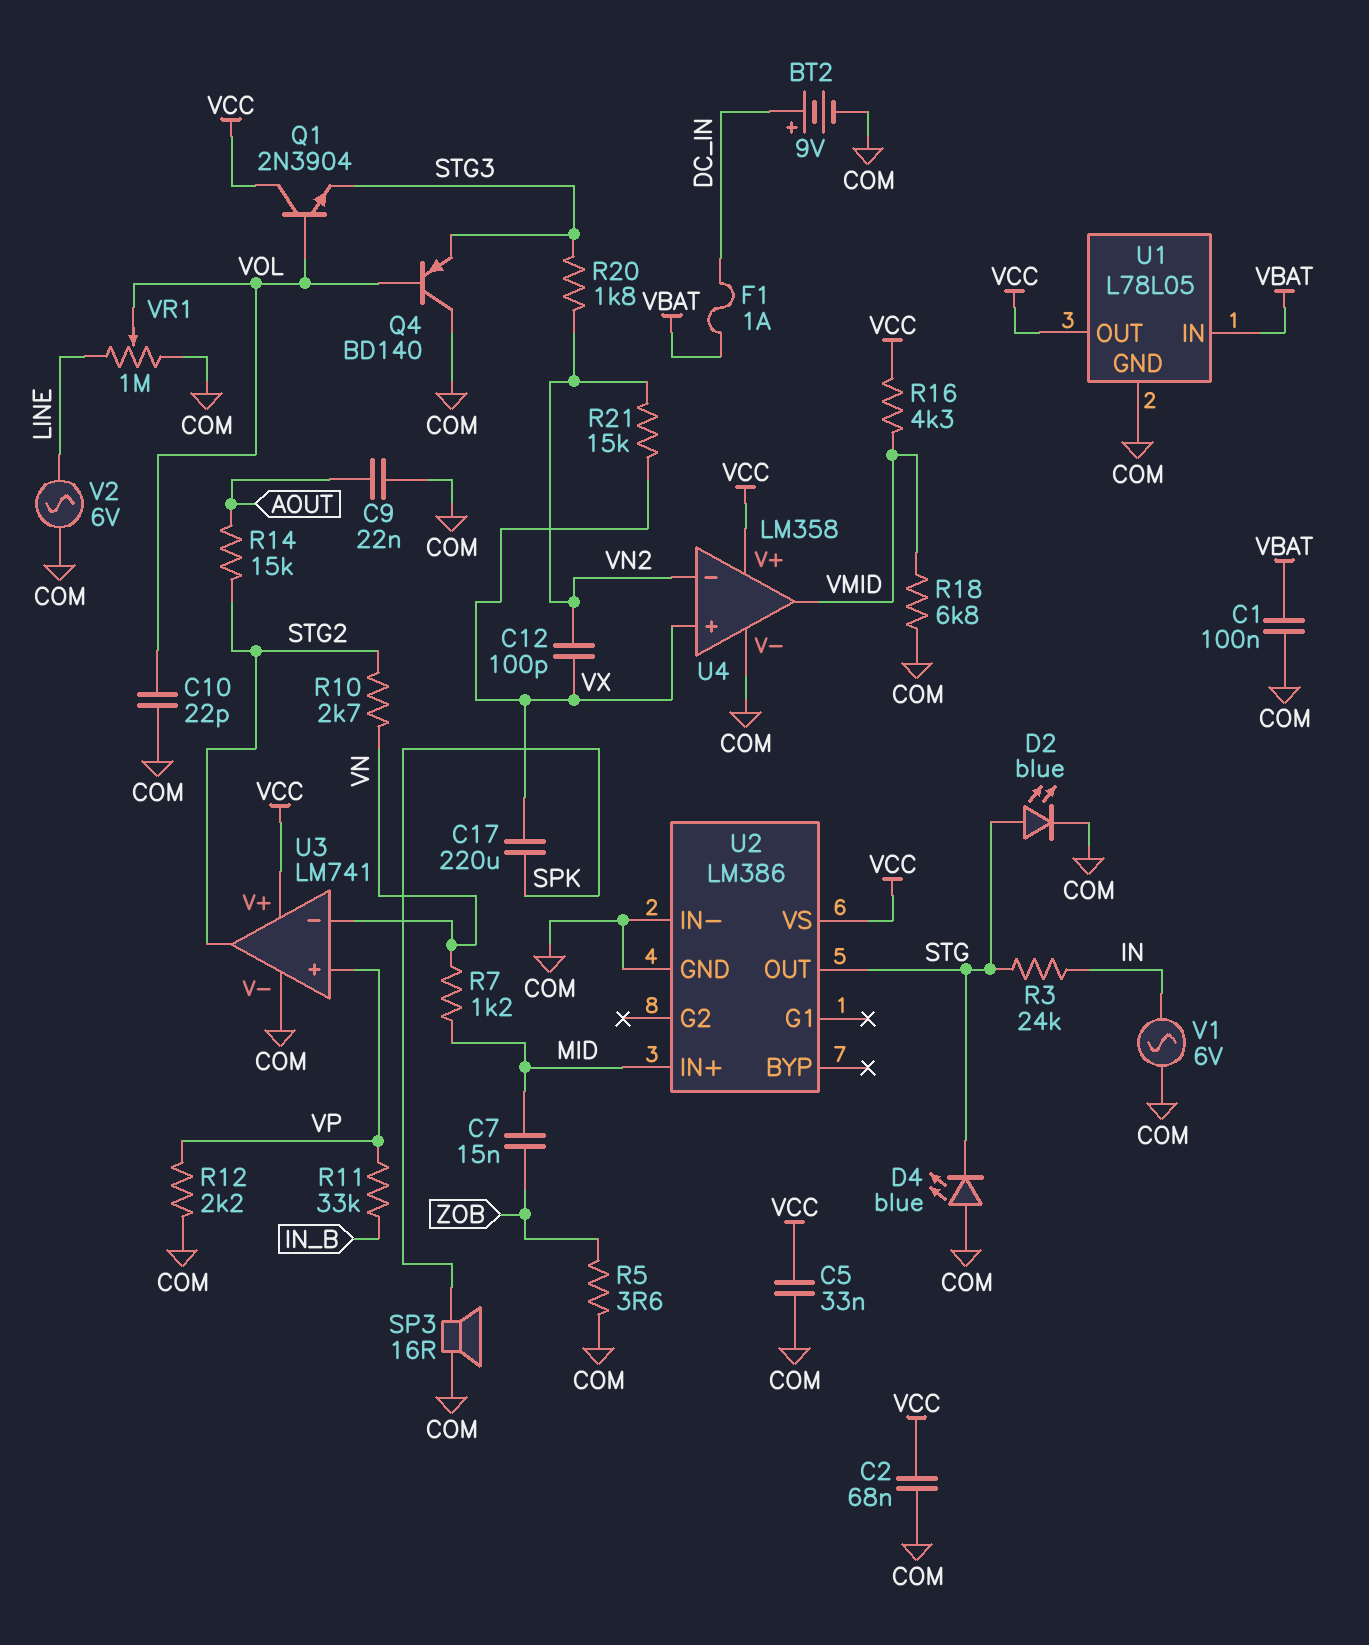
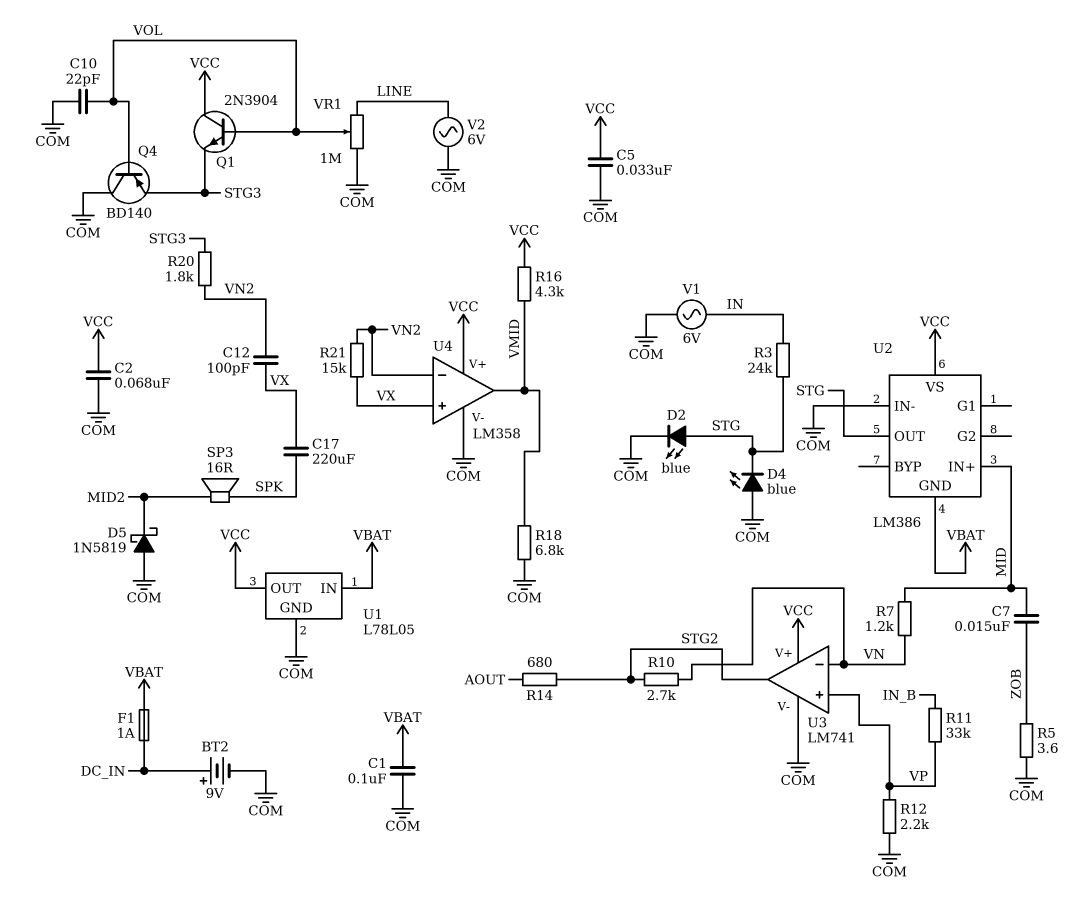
C9: 22nF (AOUT, COM) -> none
D5: none -> schottky 1N5819 (A COM, K MID2)
R14: 15k (AOUT, STG2) -> 680 (AOUT, STG2)
SP3: speaker 16R (COM, SPK) -> speaker 16R (MID2, SPK)
U2 pin GND: COM -> VBAT

